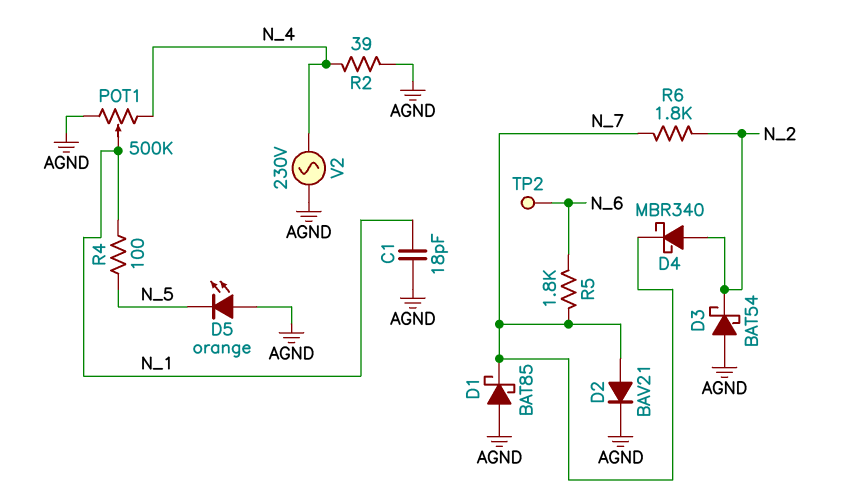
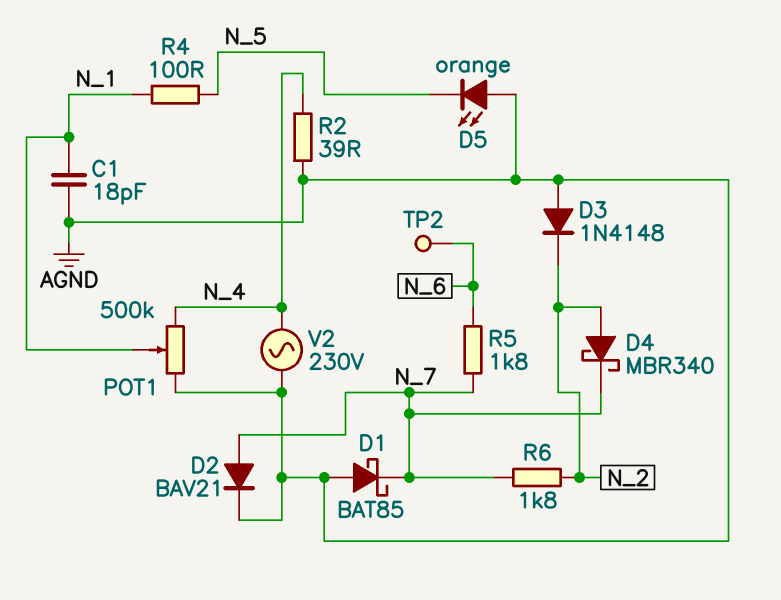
D3: schottky BAT54 (A AGND, K N_2) -> diode 1N4148 (A AGND, K N_2)

